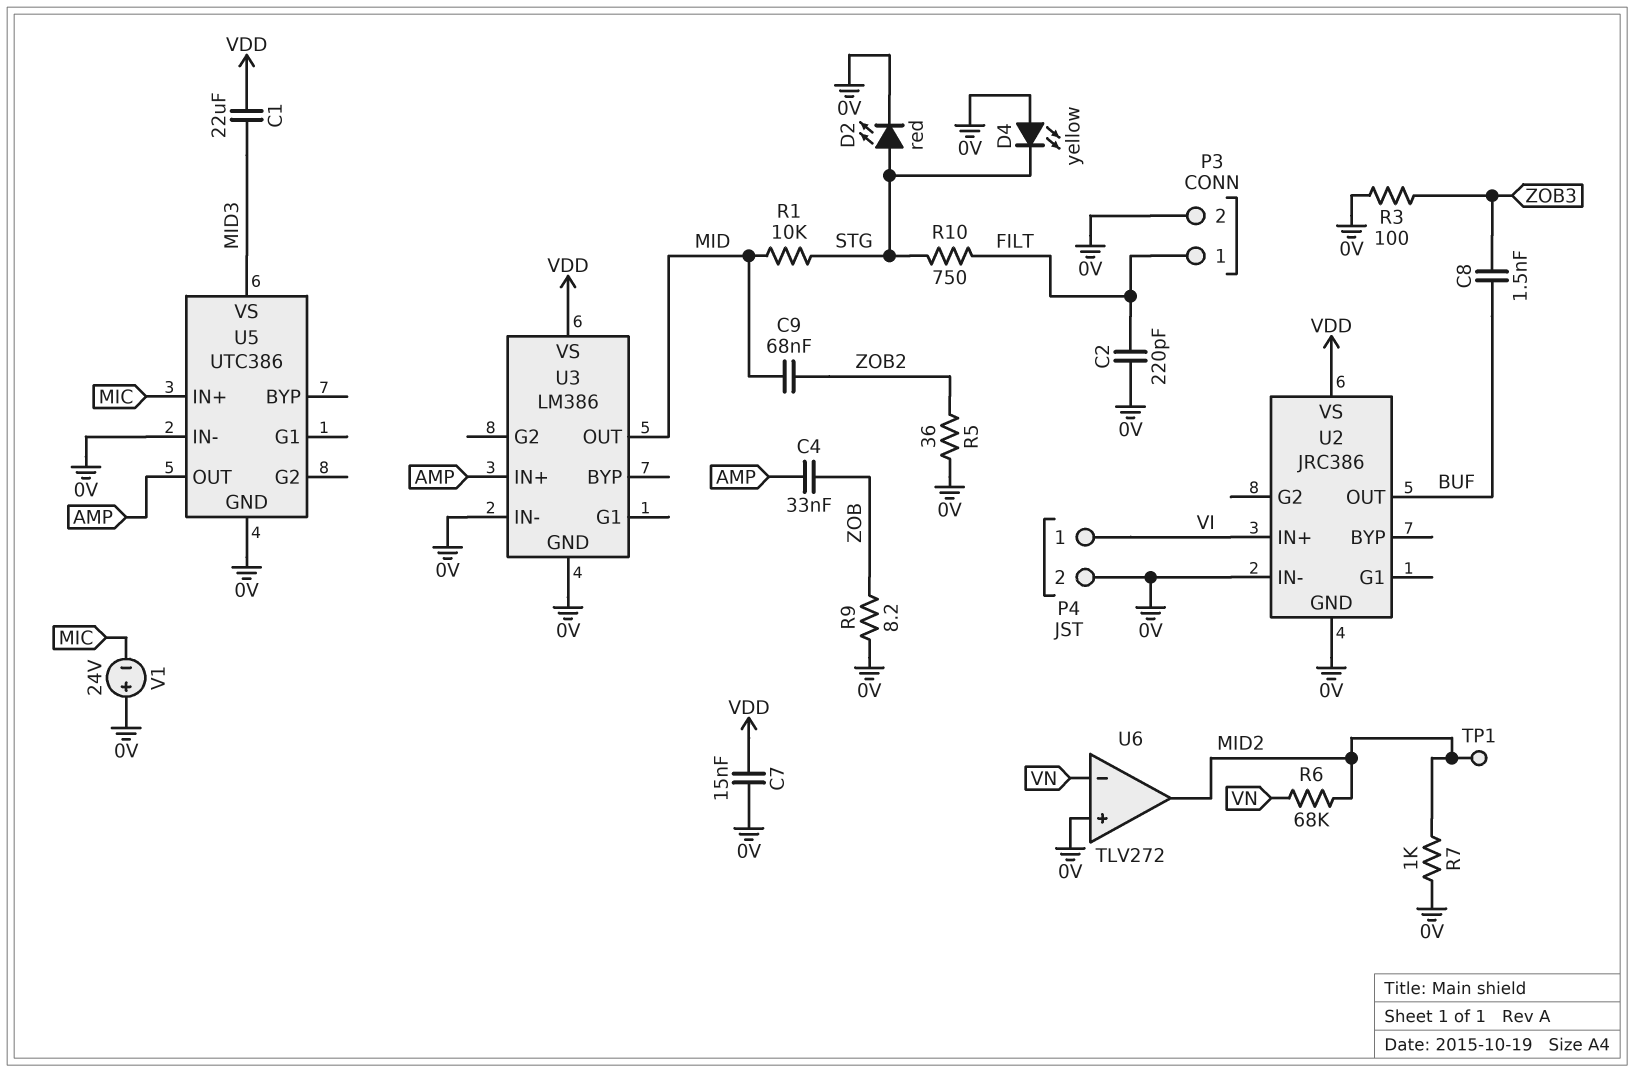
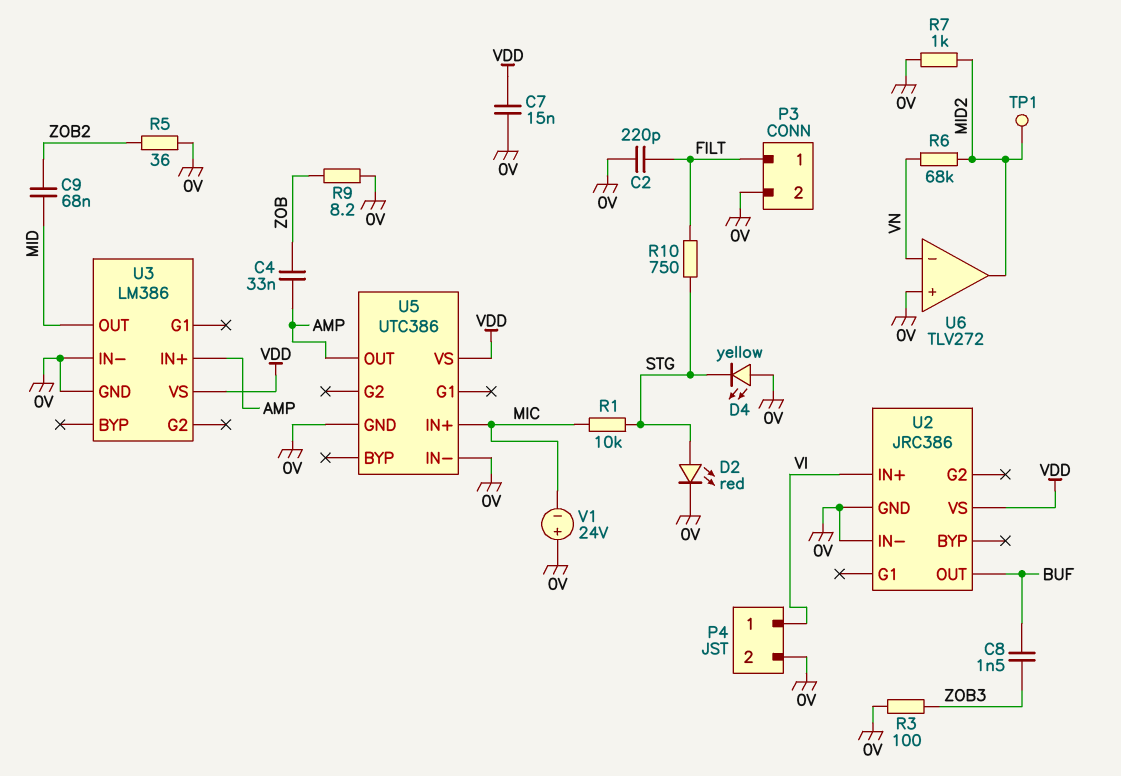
C1: 22uF (MID3, VDD) -> none
R1: 10k (MID, STG) -> 10k (MIC, STG)
U5 pin VS: MID3 -> VDD

